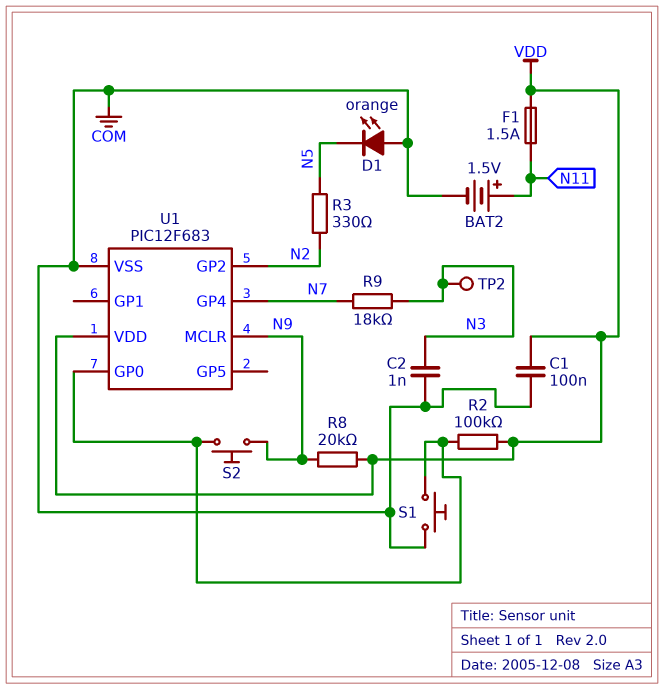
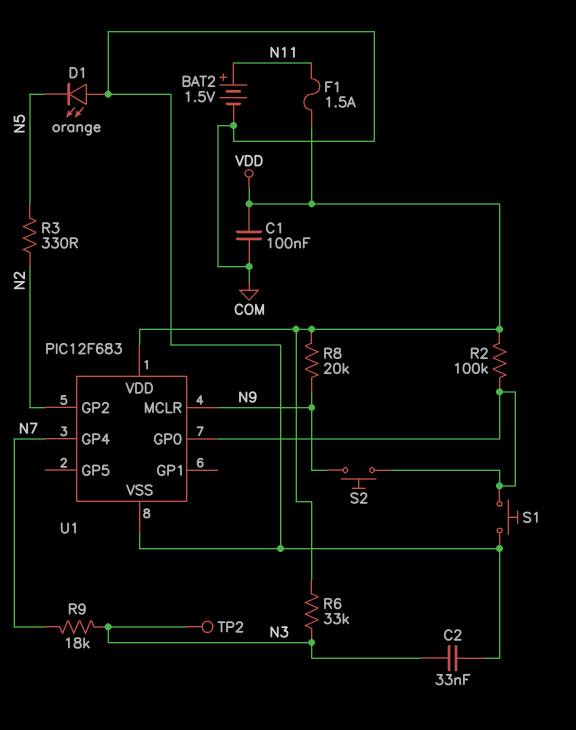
C2: 1nF (COM, N3) -> 33nF (COM, N3)
R6: none -> 33k (N3, VDD)

